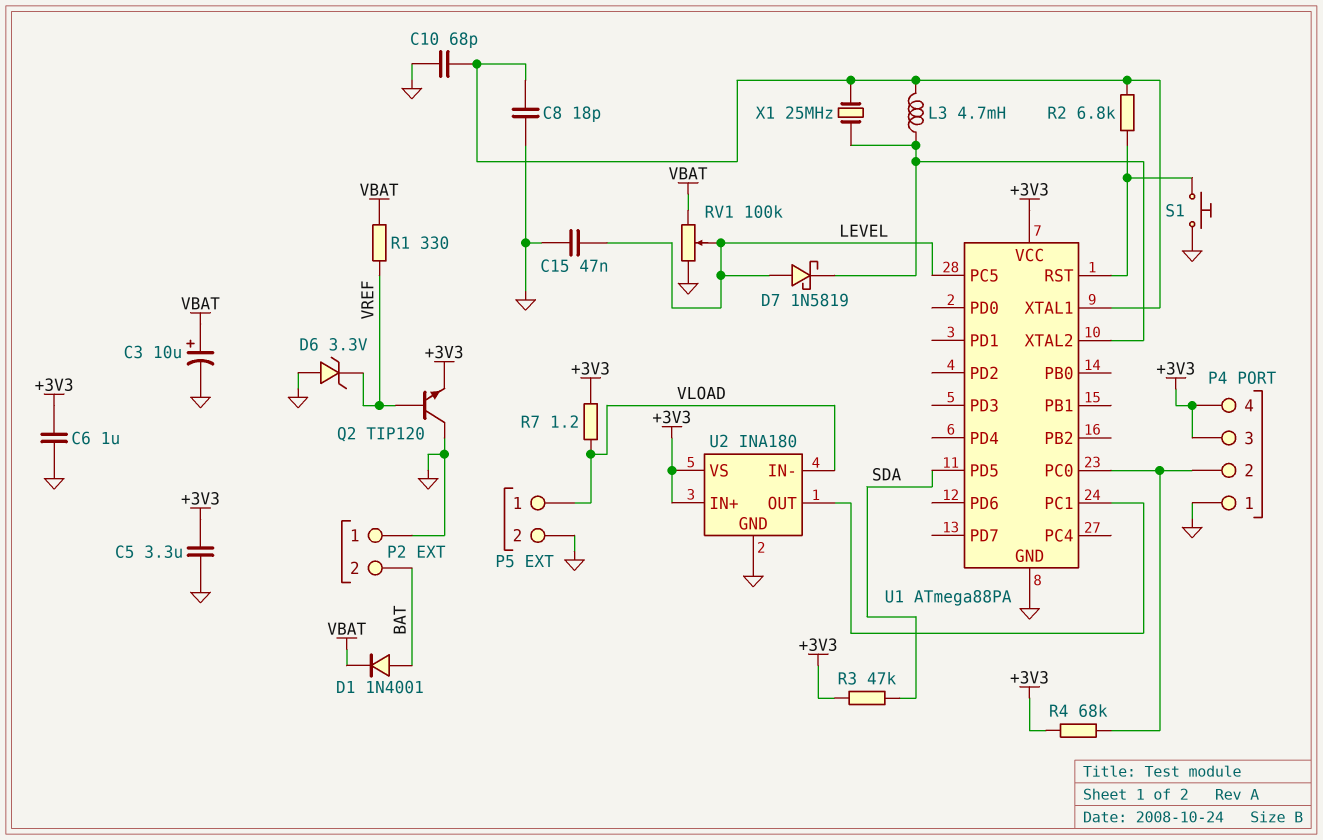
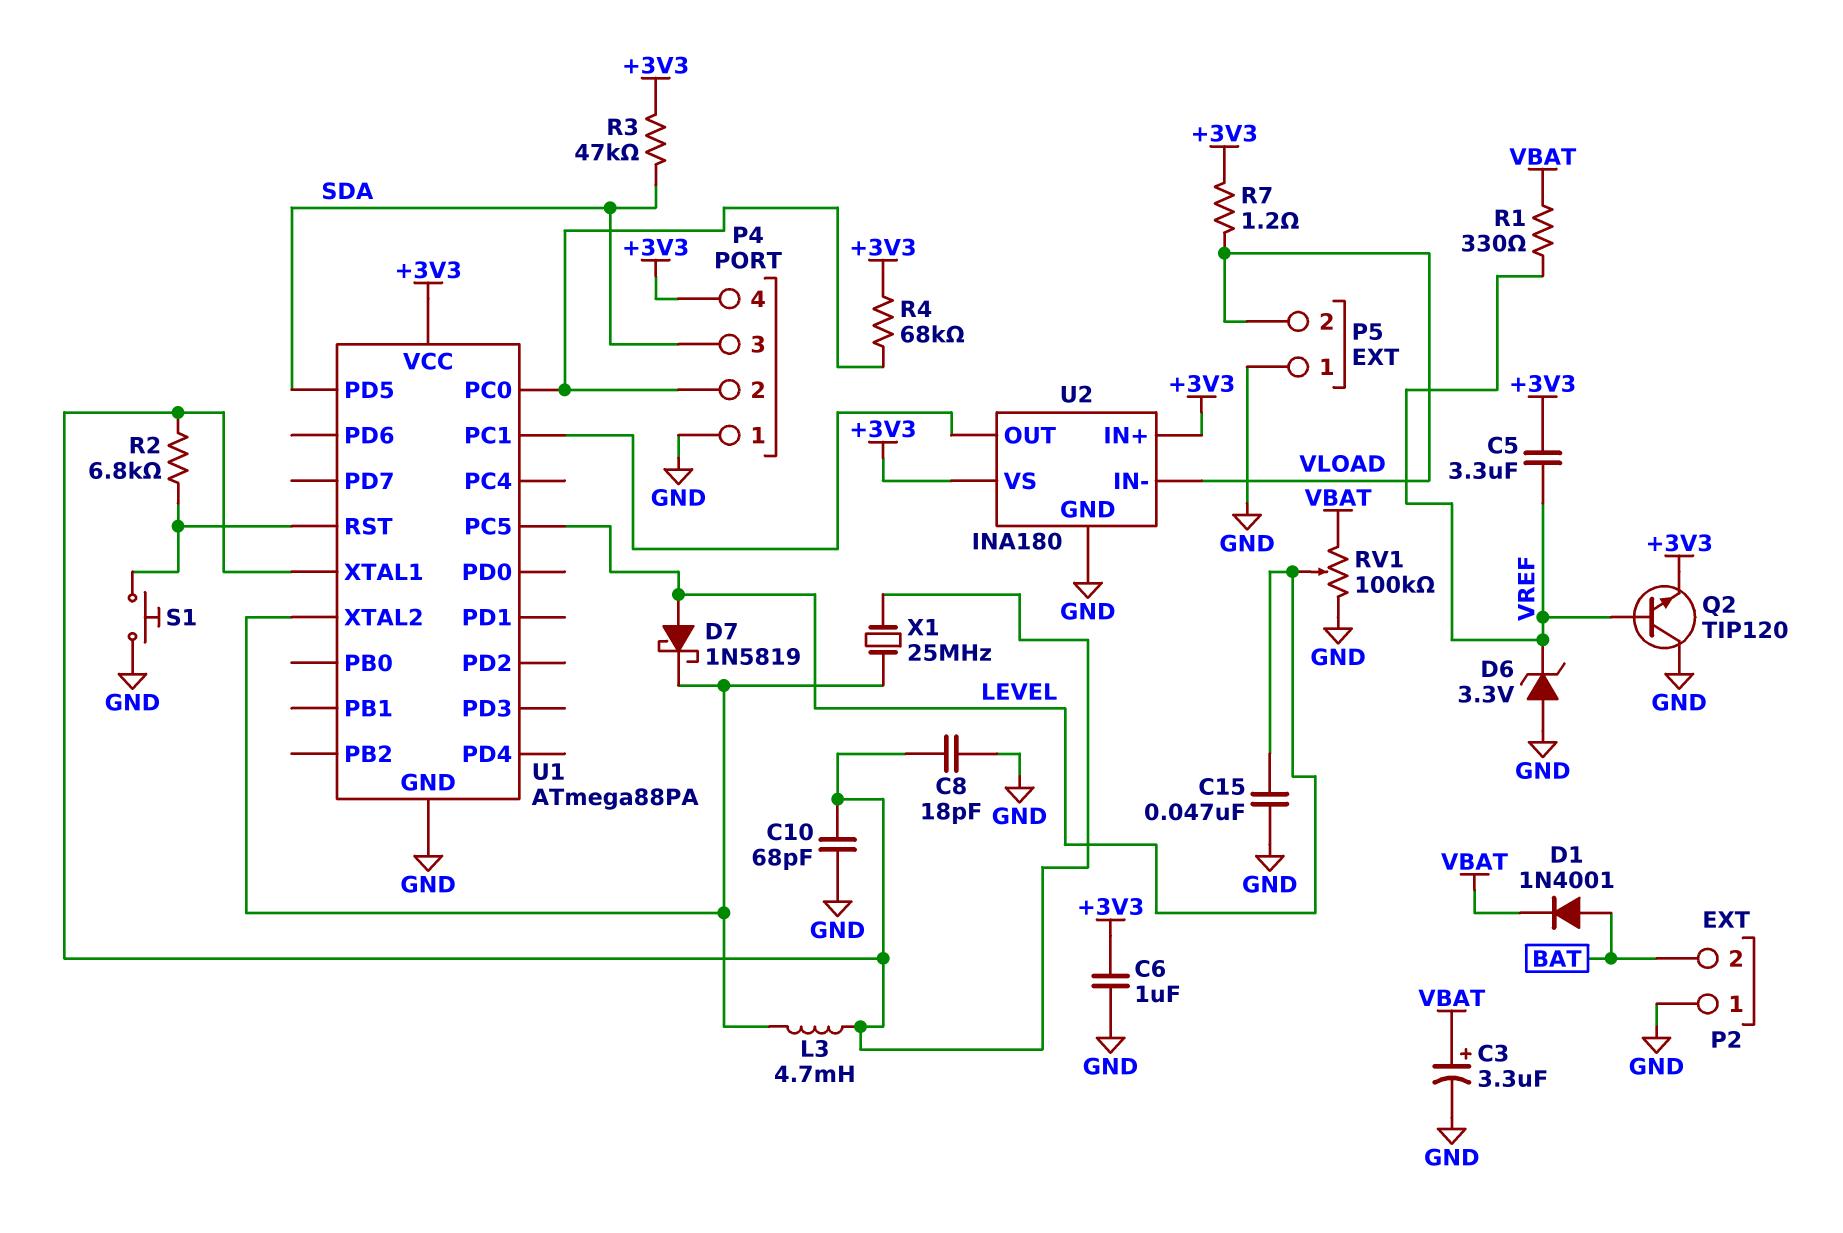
C3: 10uF (plus VBAT, minus GND) -> 3.3uF (plus VBAT, minus GND)
C5: 3.3uF (+3V3, GND) -> 3.3uF (+3V3, VREF)
P4 pin 3: +3V3 -> SDA
P5 pin 1: VLOAD -> GND
P5 pin 2: GND -> VLOAD

